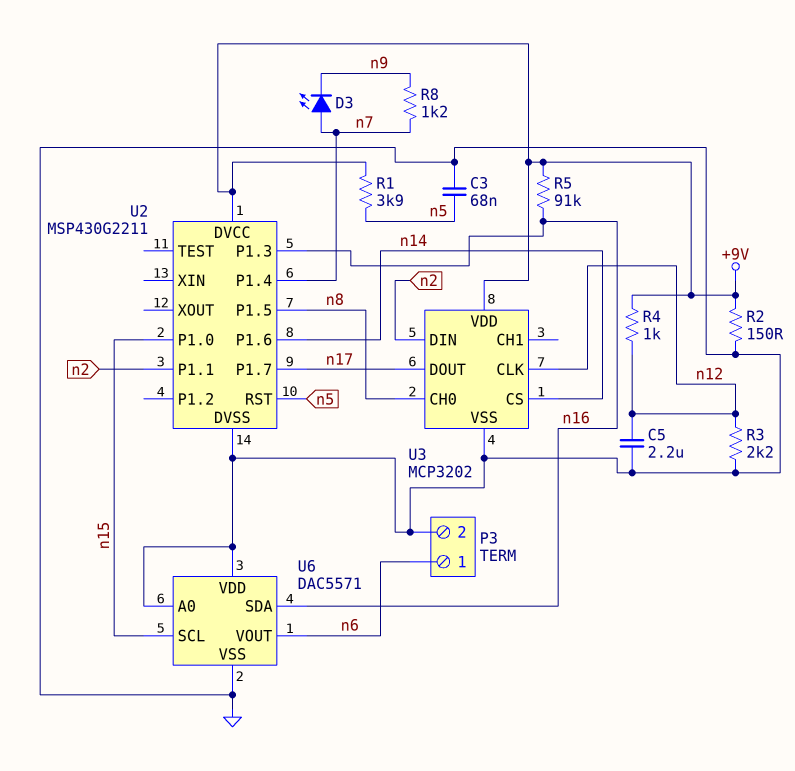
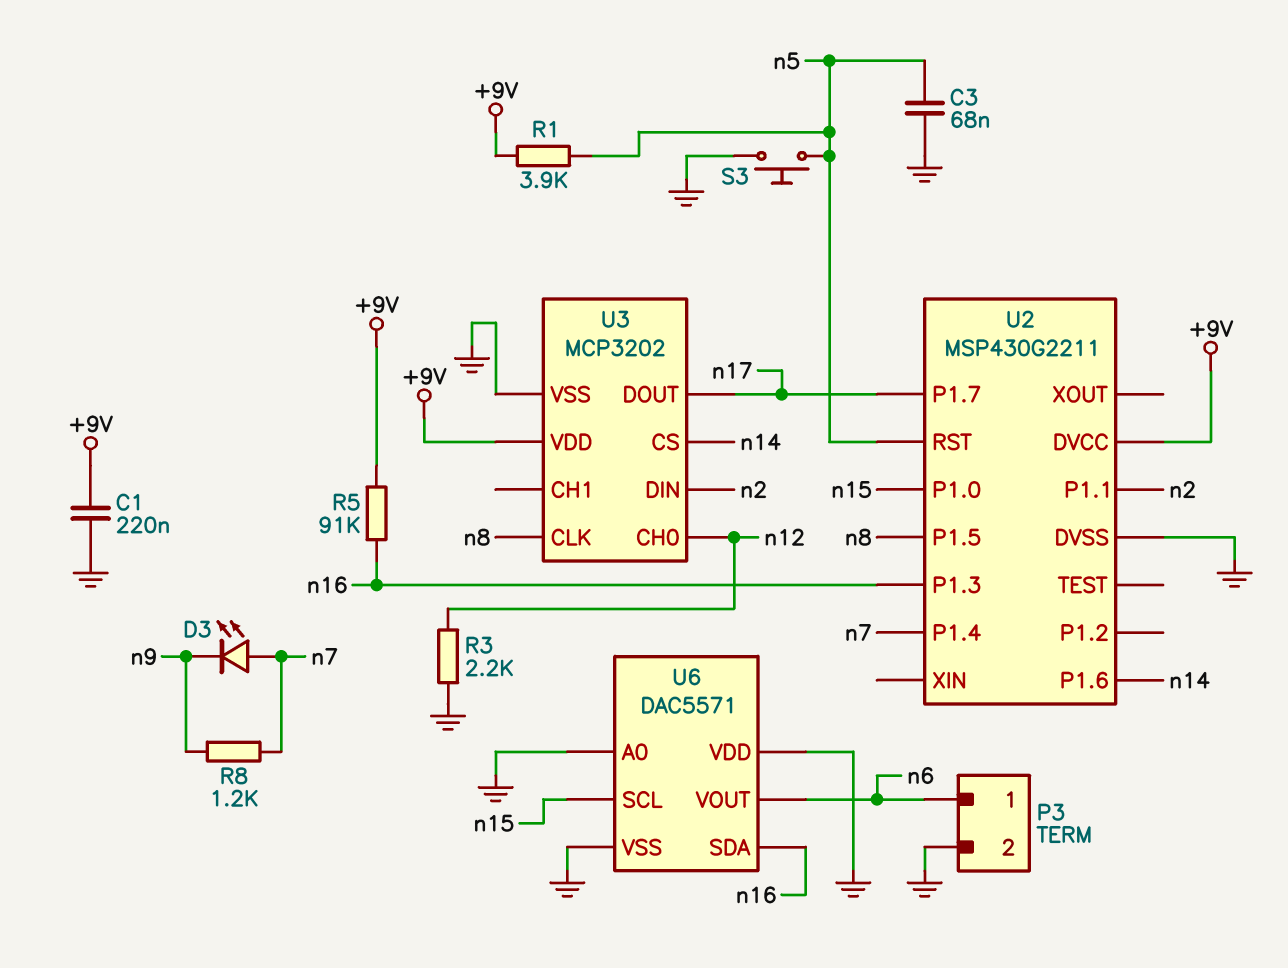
C1: none -> 220nF (+9V, GND)
C5: 2.2uF (GND, n12) -> none
R2: 150 (+9V, GND) -> none
R4: 1k (+9V, n12) -> none
S3: none -> button (GND, n5)
U3 pin CH0: n8 -> n12
U3 pin CLK: n12 -> n8

